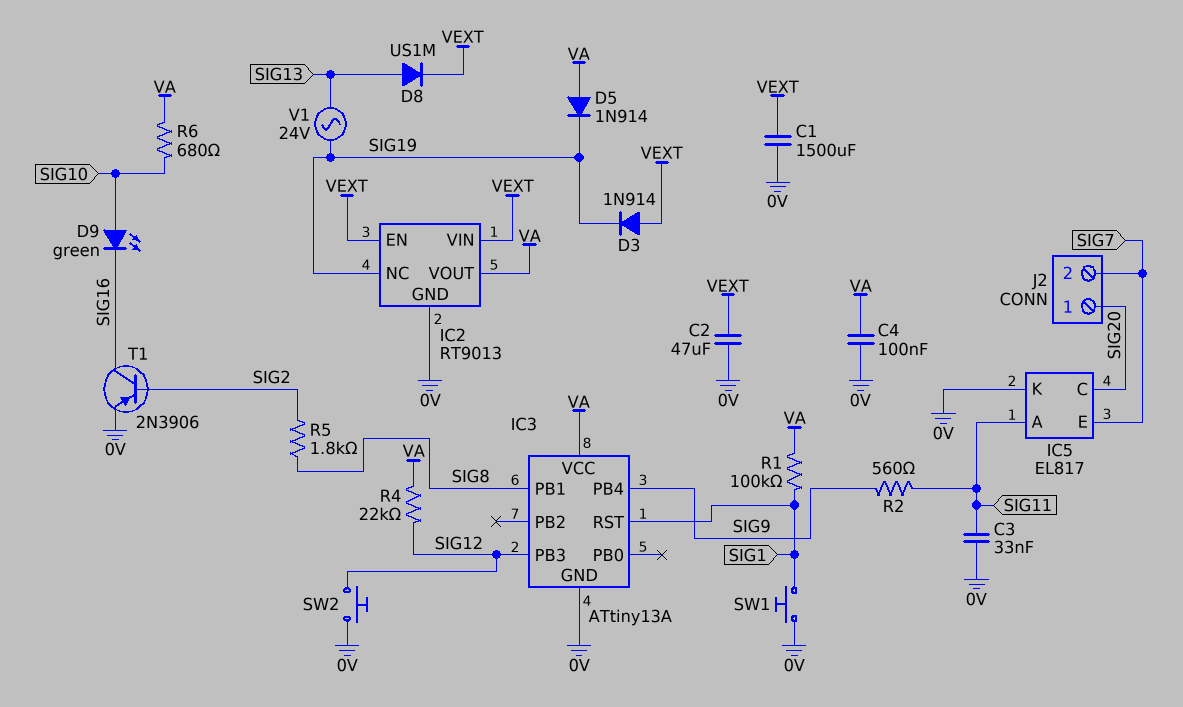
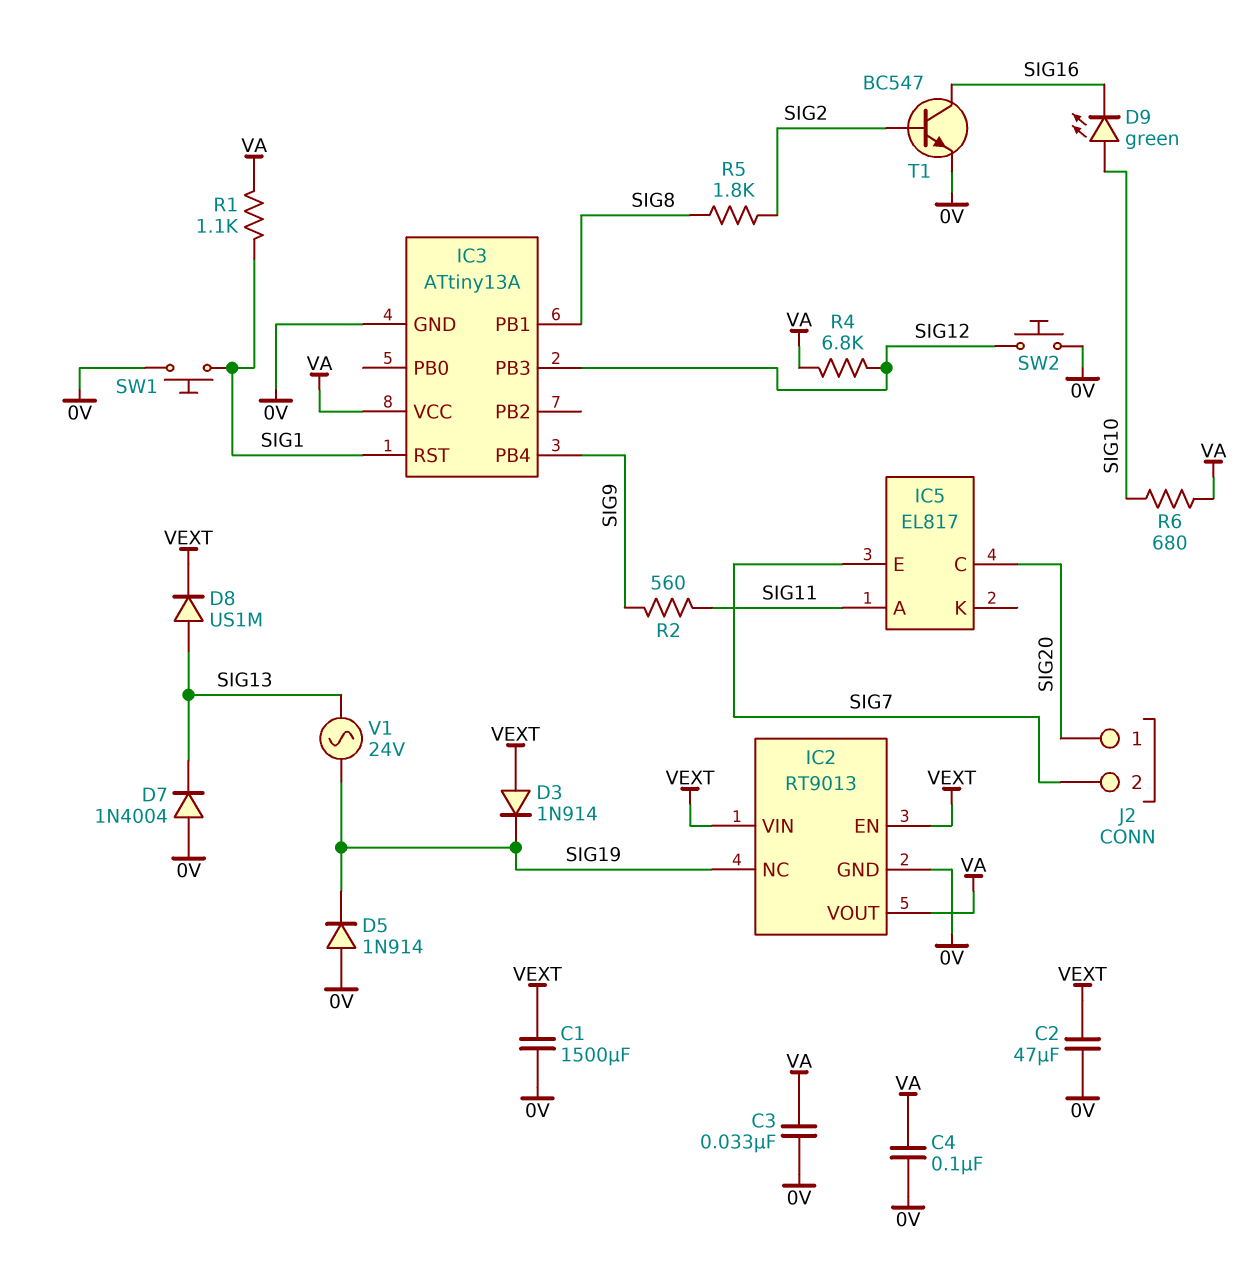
C3: 33nF (0V, SIG11) -> 33nF (0V, VA)
D5: diode 1N914 (A VA, K SIG19) -> diode 1N914 (A 0V, K SIG19)
D7: none -> diode 1N4004 (A 0V, K SIG13)
IC5 pin K: 0V -> none
R1: 100k (SIG1, VA) -> 1.1k (SIG1, VA)
R4: 22k (SIG12, VA) -> 6.8k (SIG12, VA)
T1: PNP 2N3906 (B SIG2, C SIG16, E 0V) -> NPN BC547 (B SIG2, C SIG16, E 0V)

